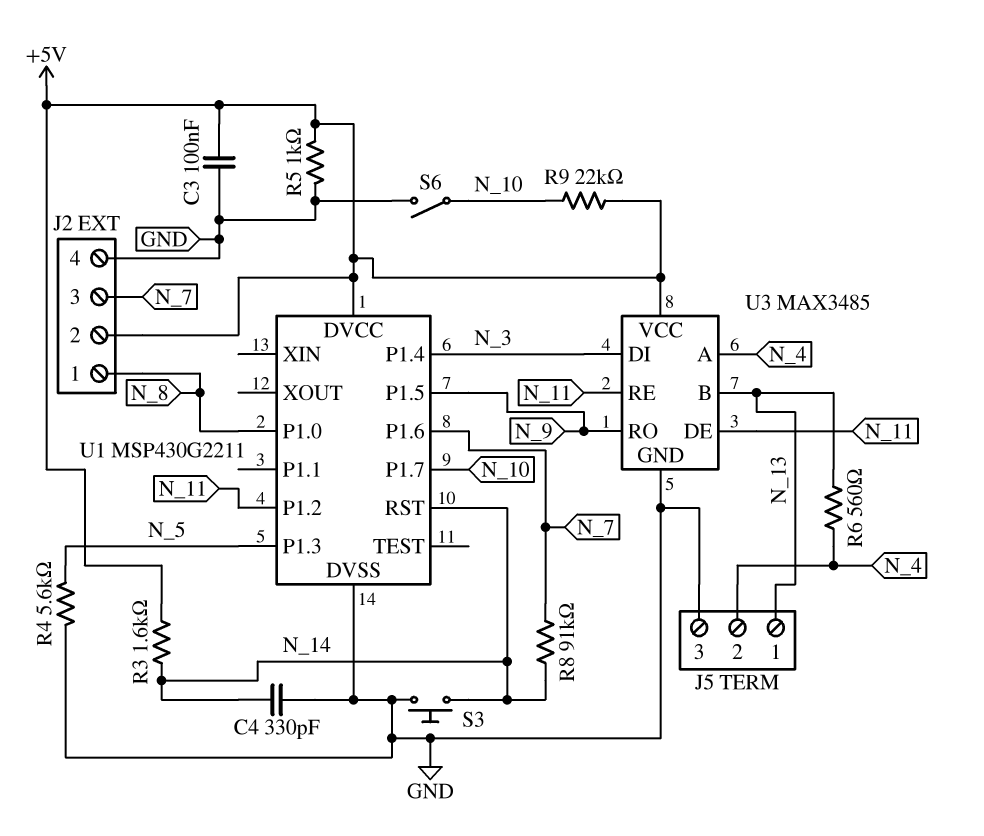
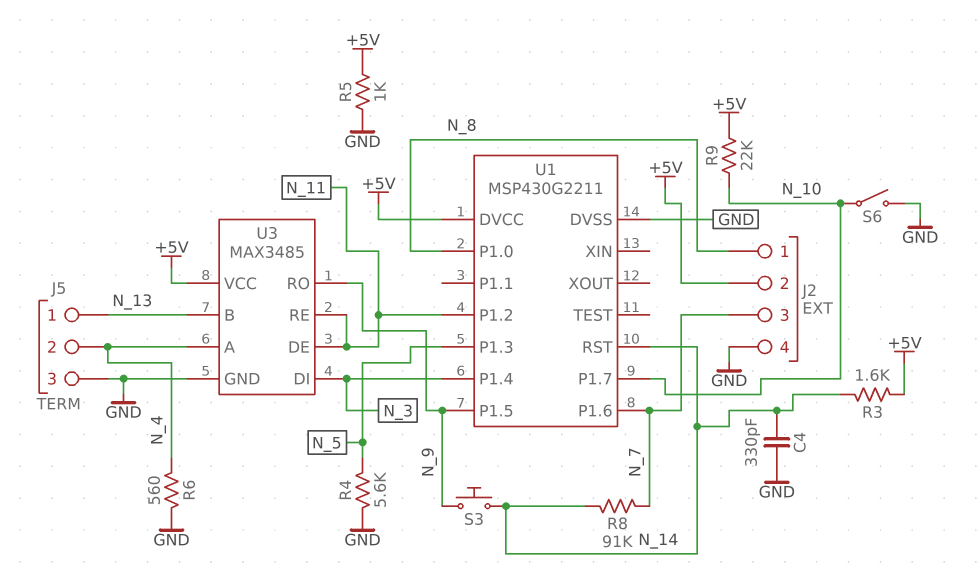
C3: 100nF (+5V, GND) -> none
R6: 560 (N_4, N_13) -> 560 (GND, N_4)
S3: button (GND, N_14) -> button (N_9, N_14)

